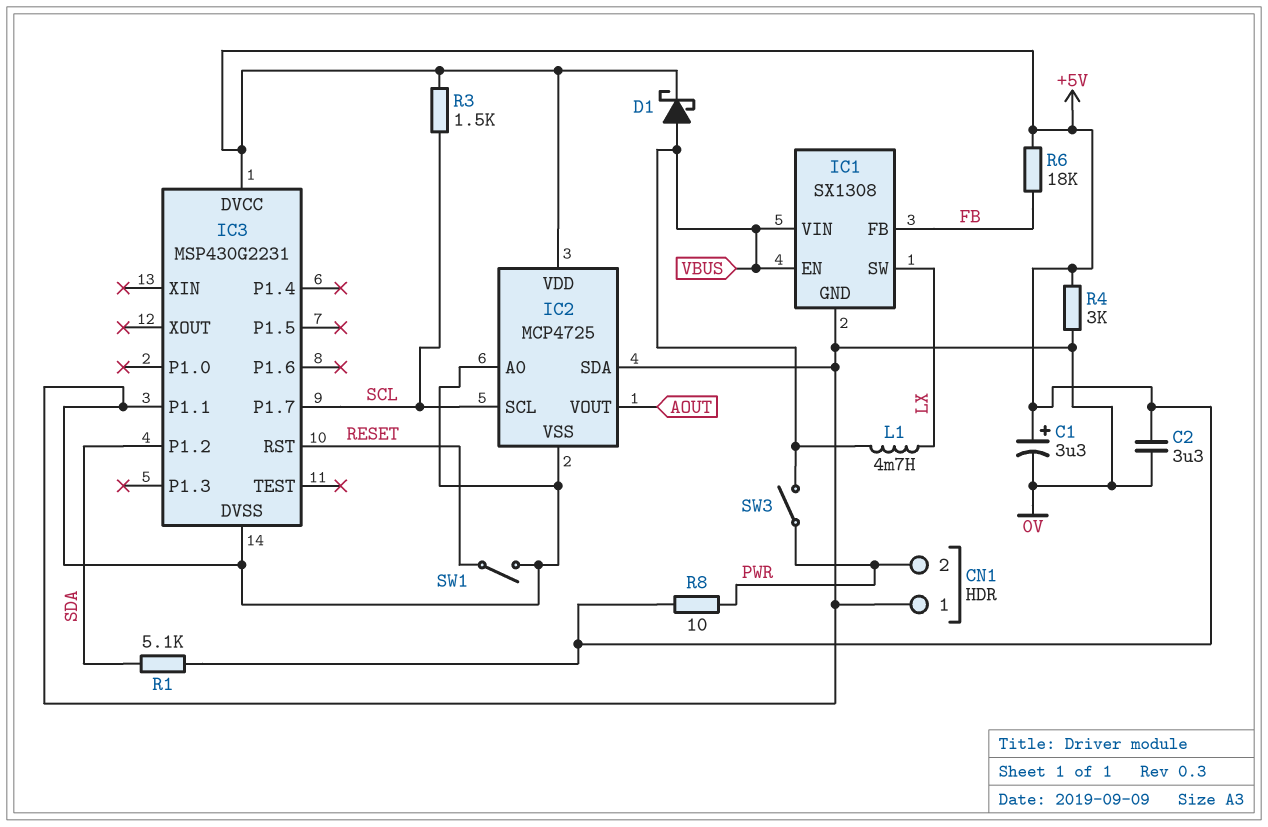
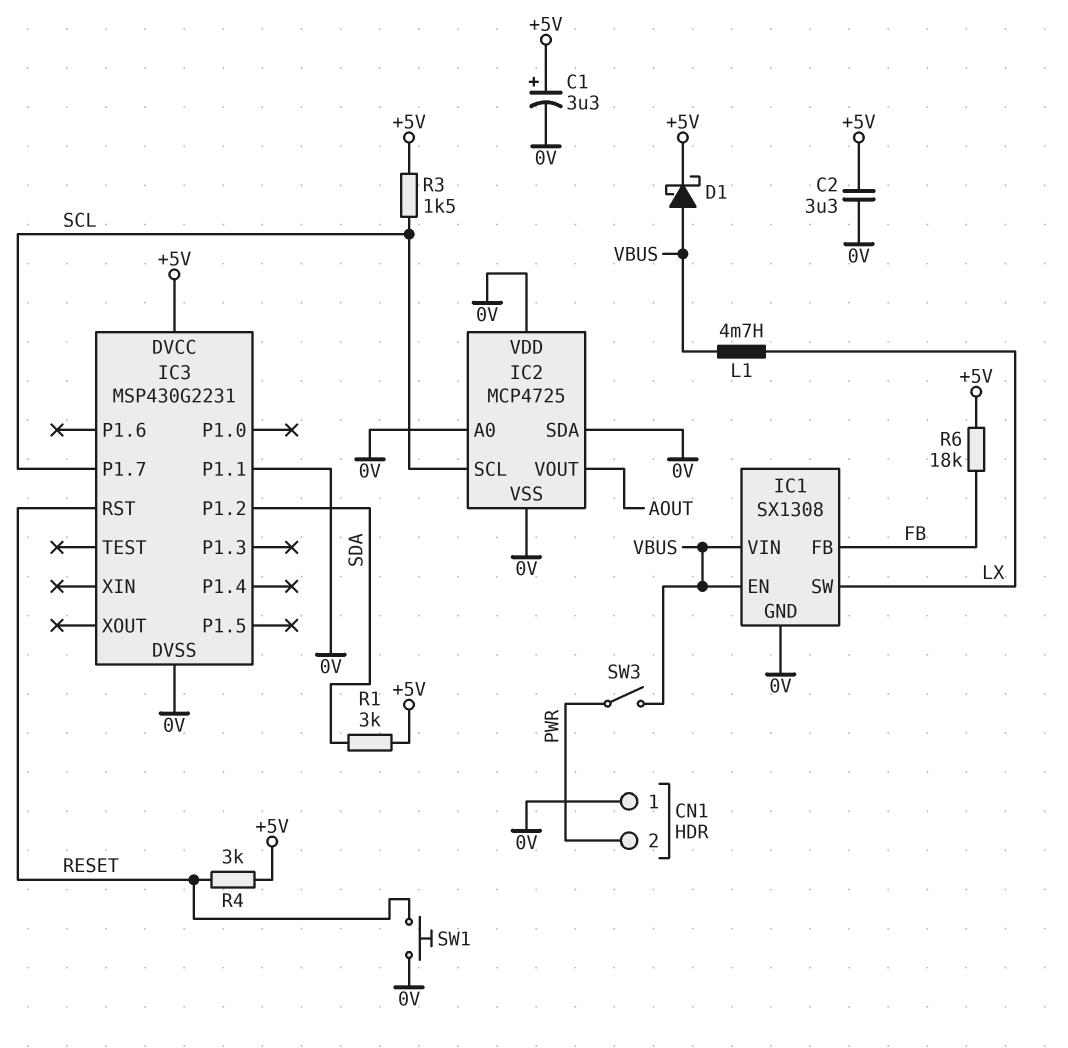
IC2 pin VDD: +5V -> 0V
R1: 5.1k (+5V, SDA) -> 3k (+5V, SDA)
R4: 3k (+5V, 0V) -> 3k (+5V, RESET)
R8: 10 (+5V, PWR) -> none
SW1: switch (0V, RESET) -> button (0V, RESET)

